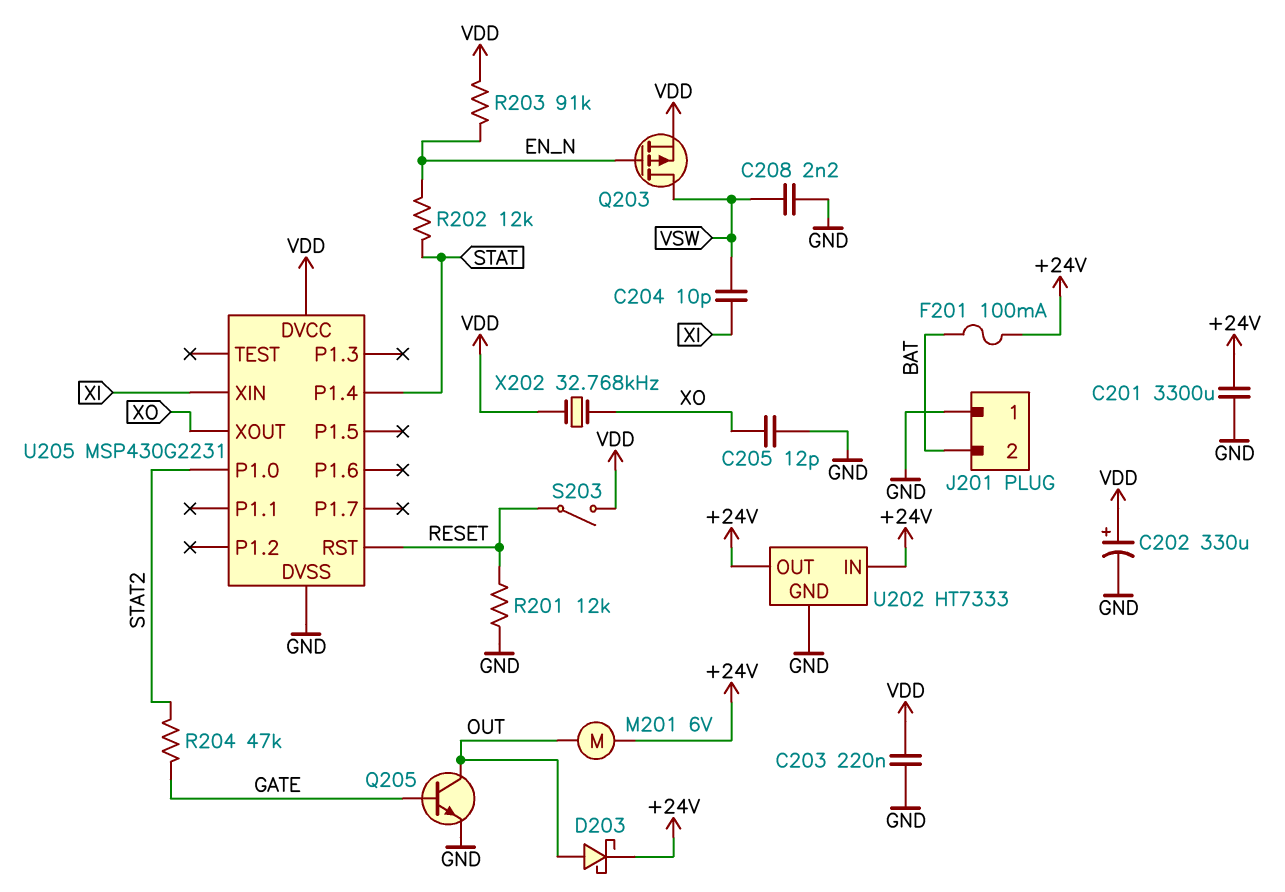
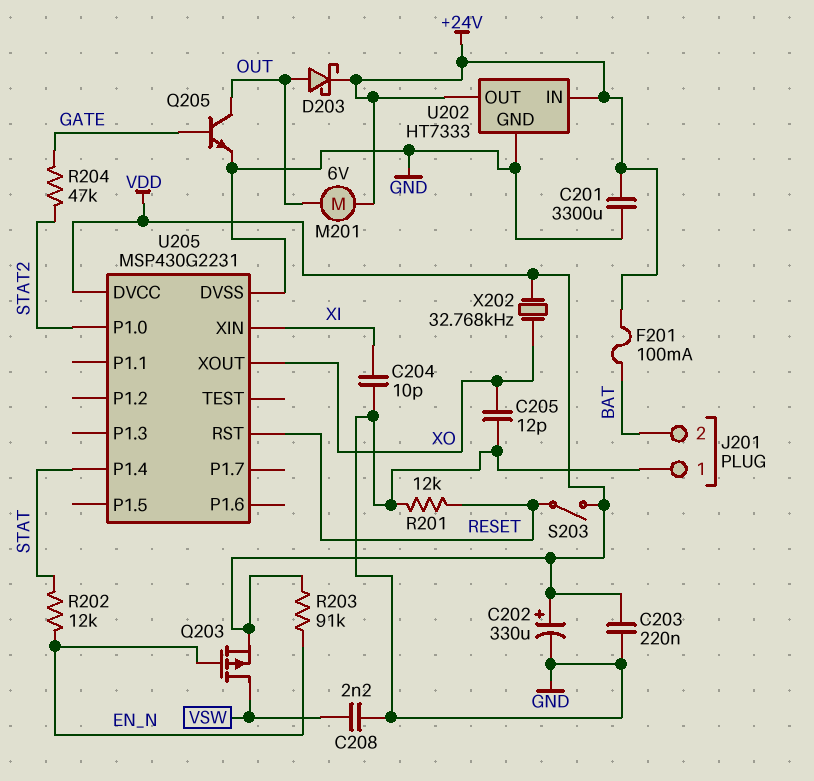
C204: 10pF (VSW, XI) -> 10pF (GND, XI)

